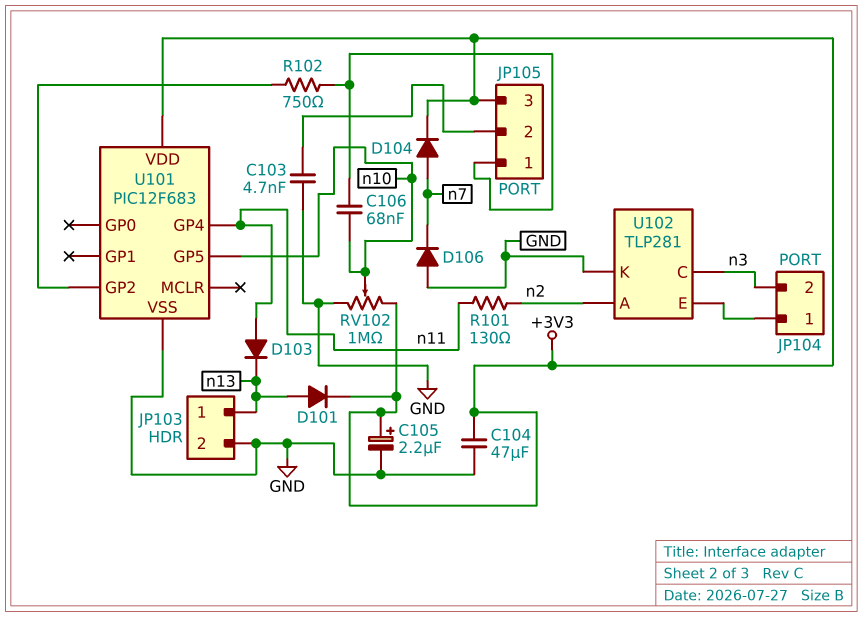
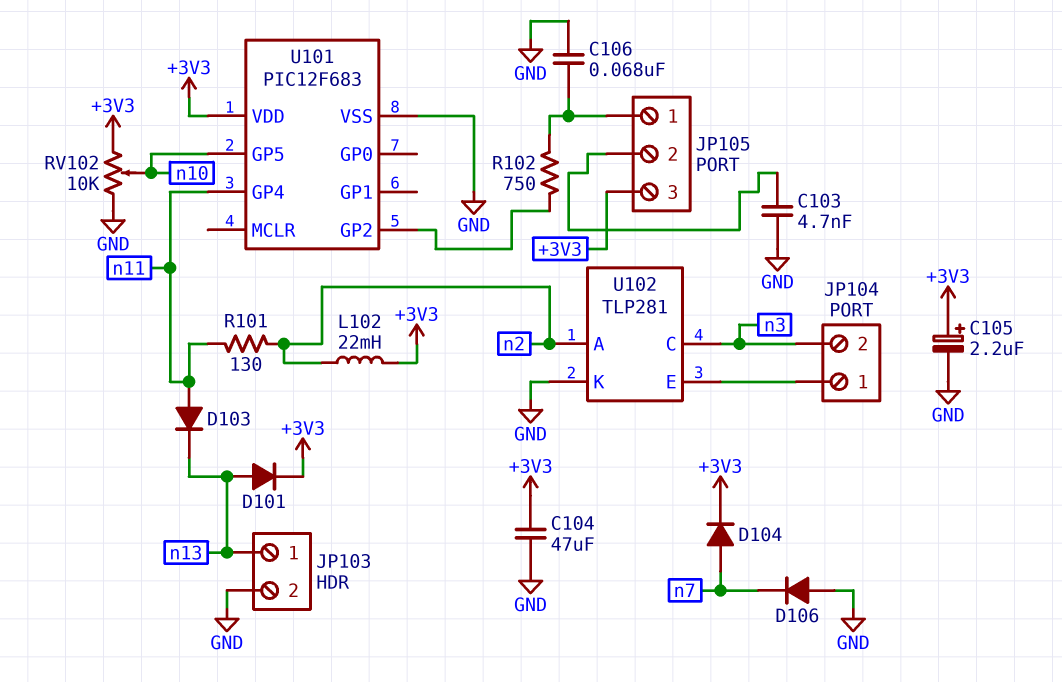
C106: 68nF (JP105/1, n10) -> 68nF (GND, JP105/1)
L102: none -> 22mH (+3V3, n2)
RV102: 1M (+3V3, GND, wiper n10) -> 10k (+3V3, GND, wiper n10)

